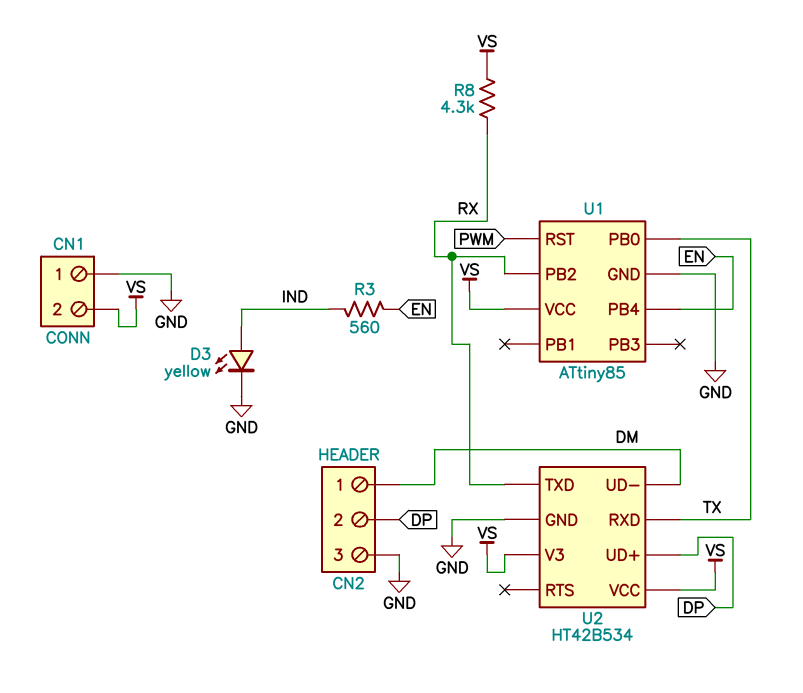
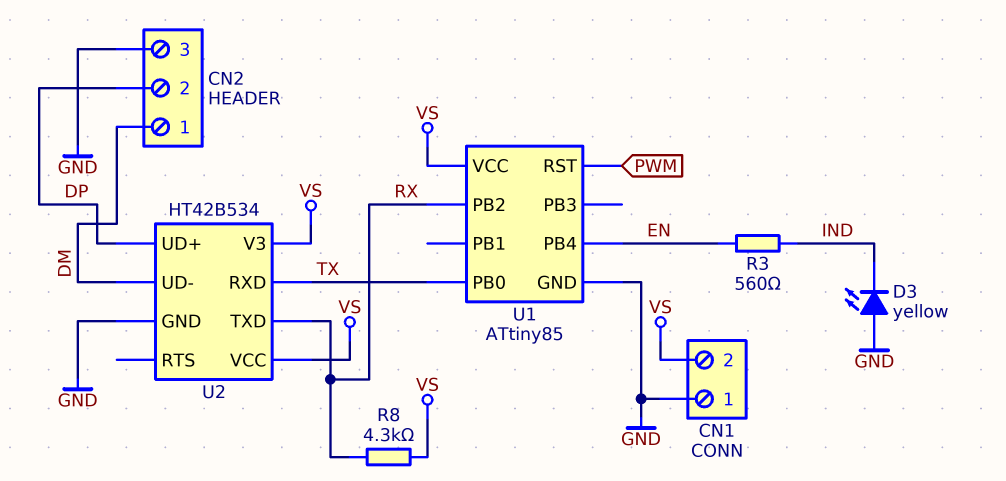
D3: LED yellow (A IND, K GND) -> LED yellow (A GND, K IND)

